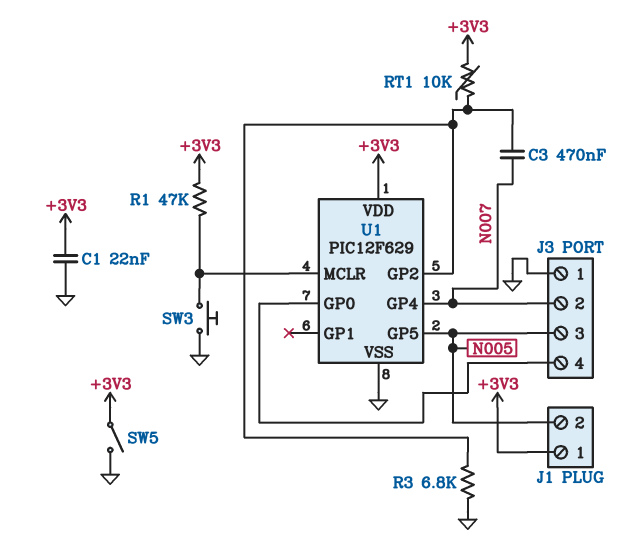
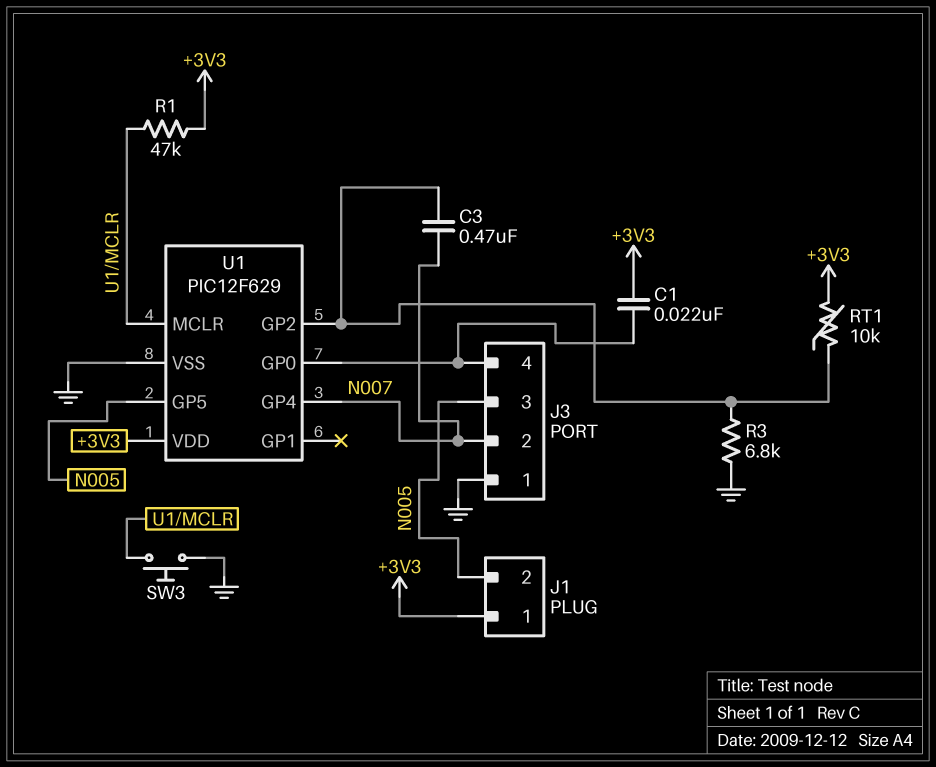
C1: 22nF (+3V3, GND) -> 22nF (+3V3, J3/4)
SW5: switch (+3V3, GND) -> none

